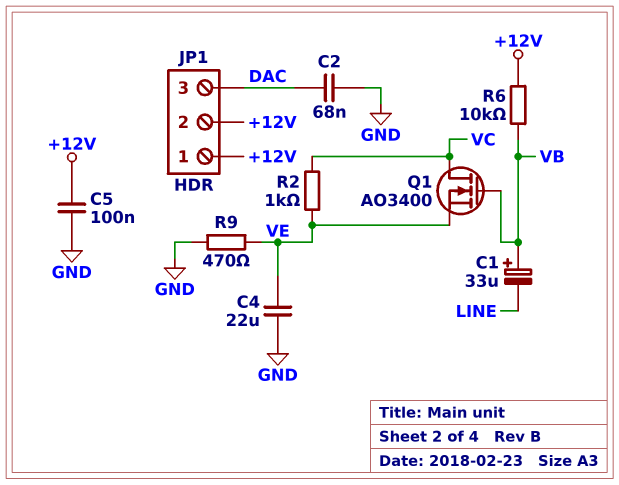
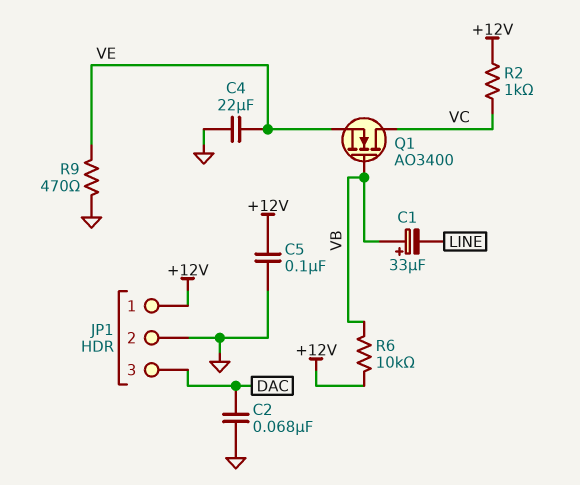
JP1 pin 2: +12V -> GND
R2: 1k (VC, VE) -> 1k (+12V, VC)

